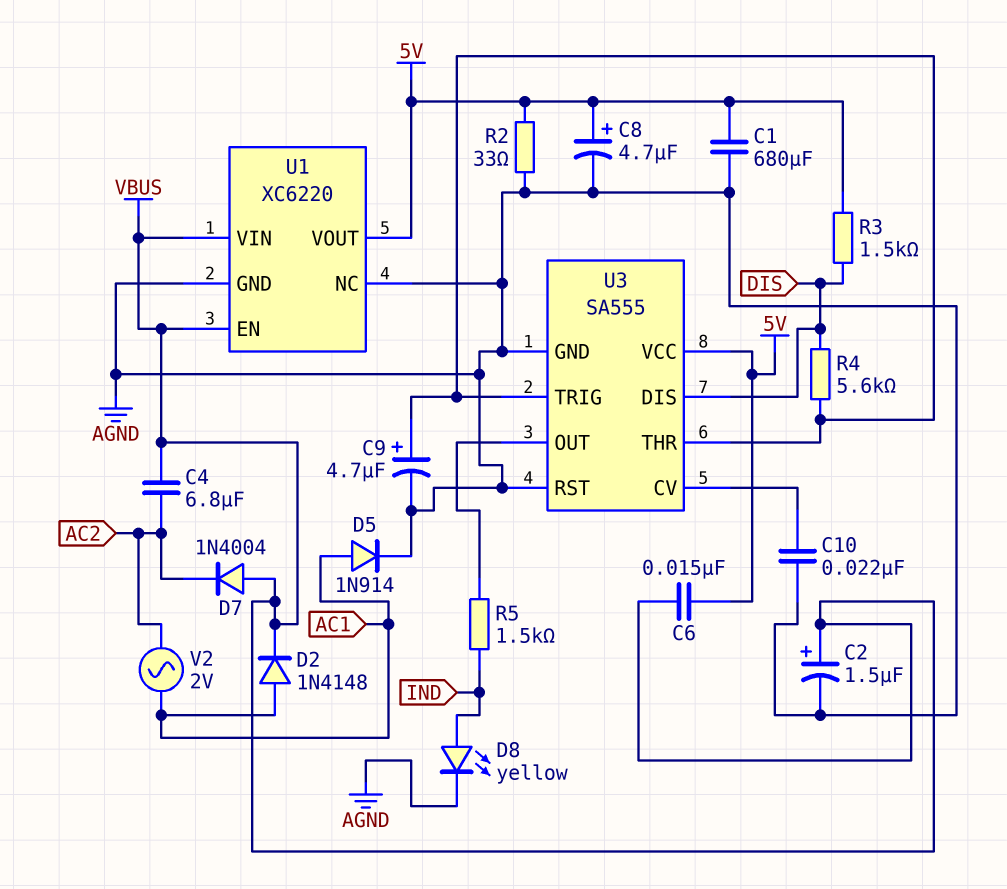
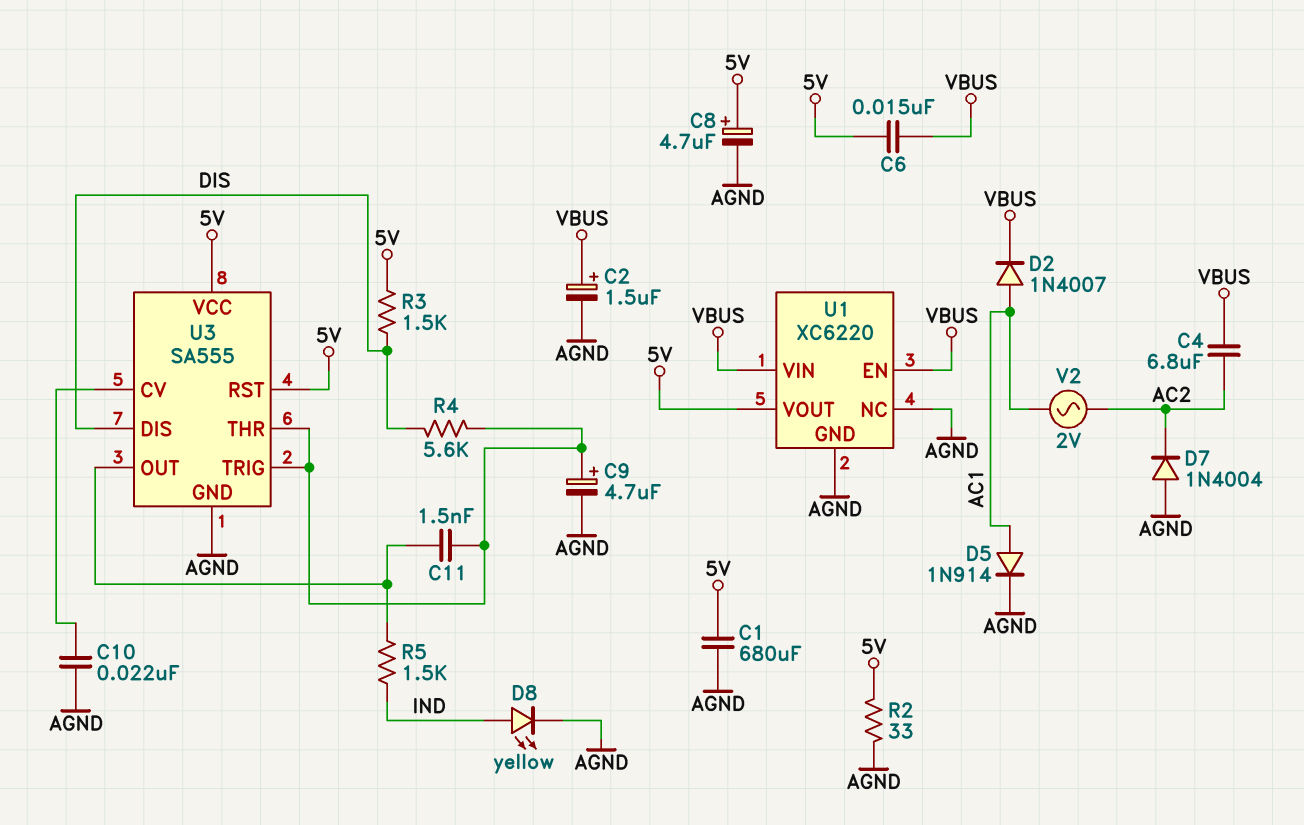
C11: none -> 1.5nF (U3/OUT, U3/THR)
D2: diode 1N4148 (A AC1, K VBUS) -> diode 1N4007 (A AC1, K VBUS)
D7: diode 1N4004 (A VBUS, K AC2) -> diode 1N4004 (A AGND, K AC2)
U3 pin RST: AGND -> 5V

